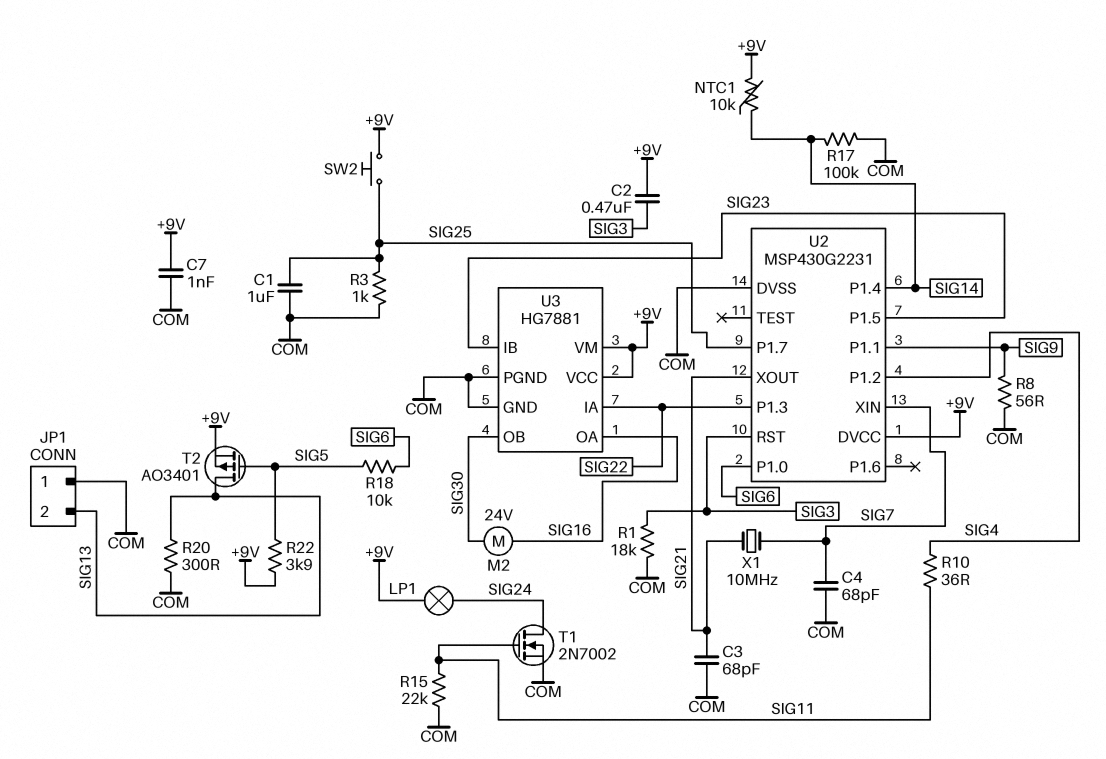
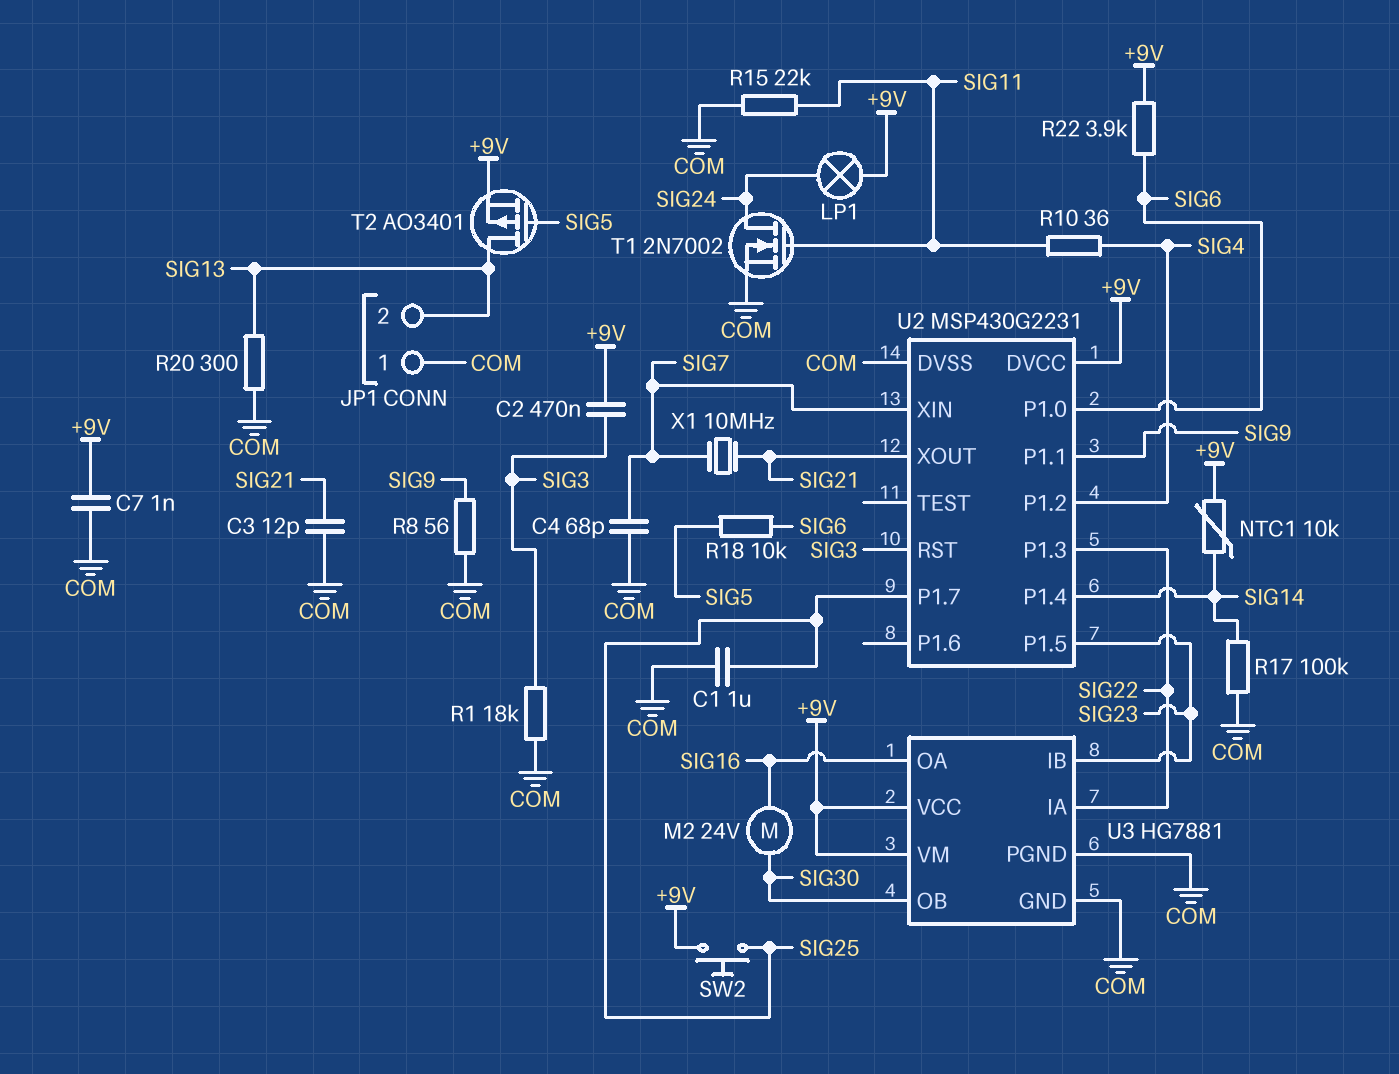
C3: 68pF (COM, SIG21) -> 12pF (COM, SIG21)
R3: 1k (COM, SIG25) -> none
R22: 3.9k (+9V, SIG5) -> 3.9k (+9V, SIG6)

